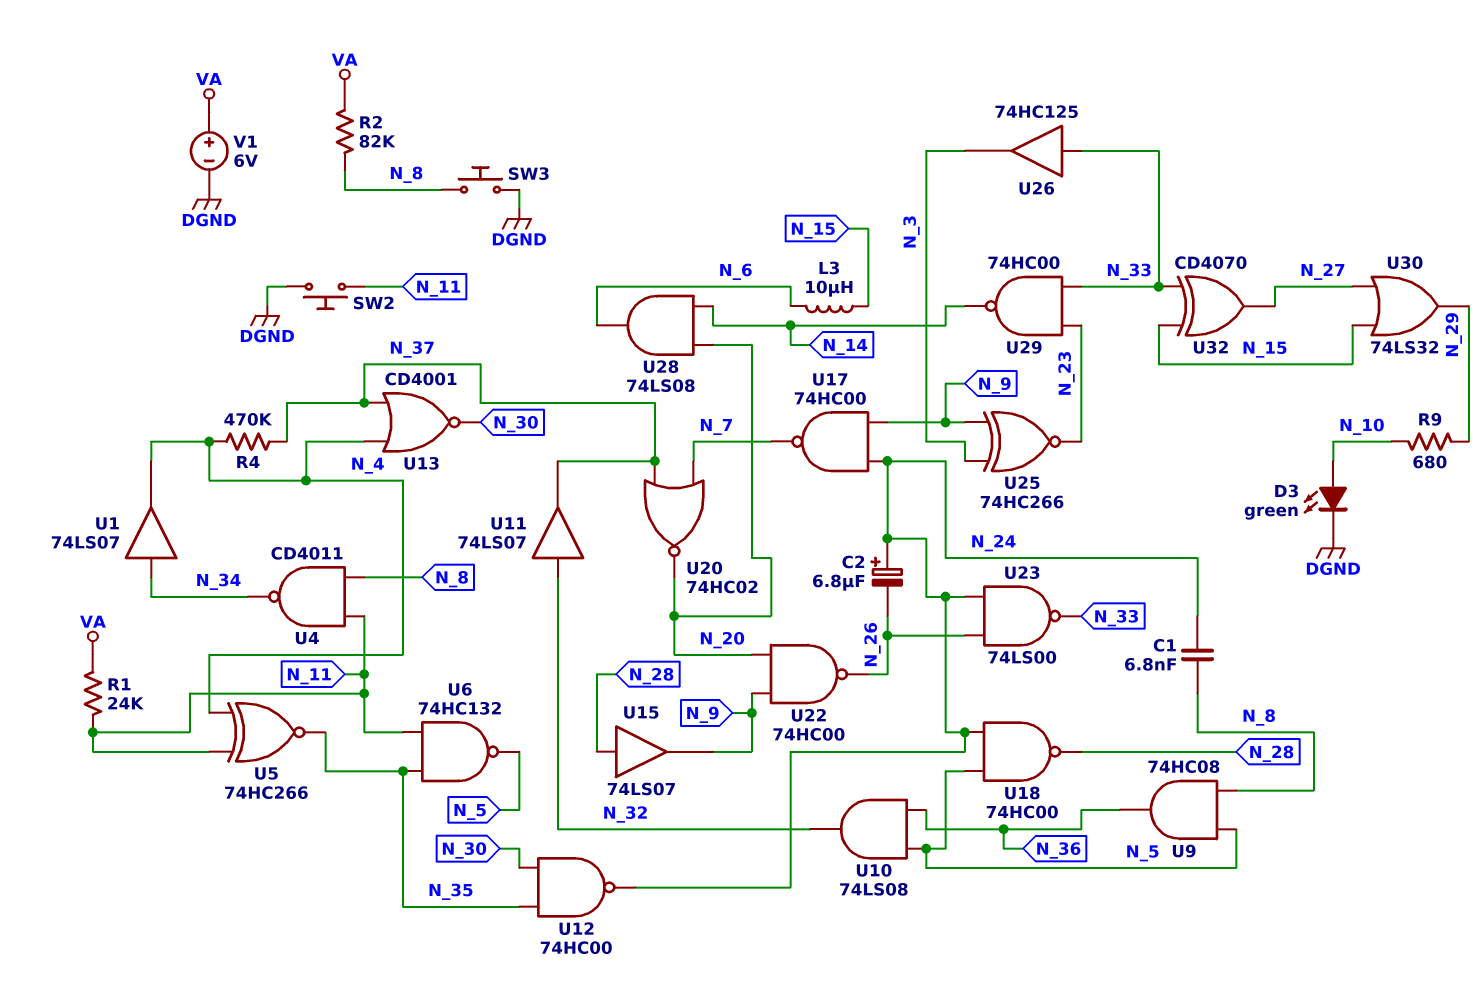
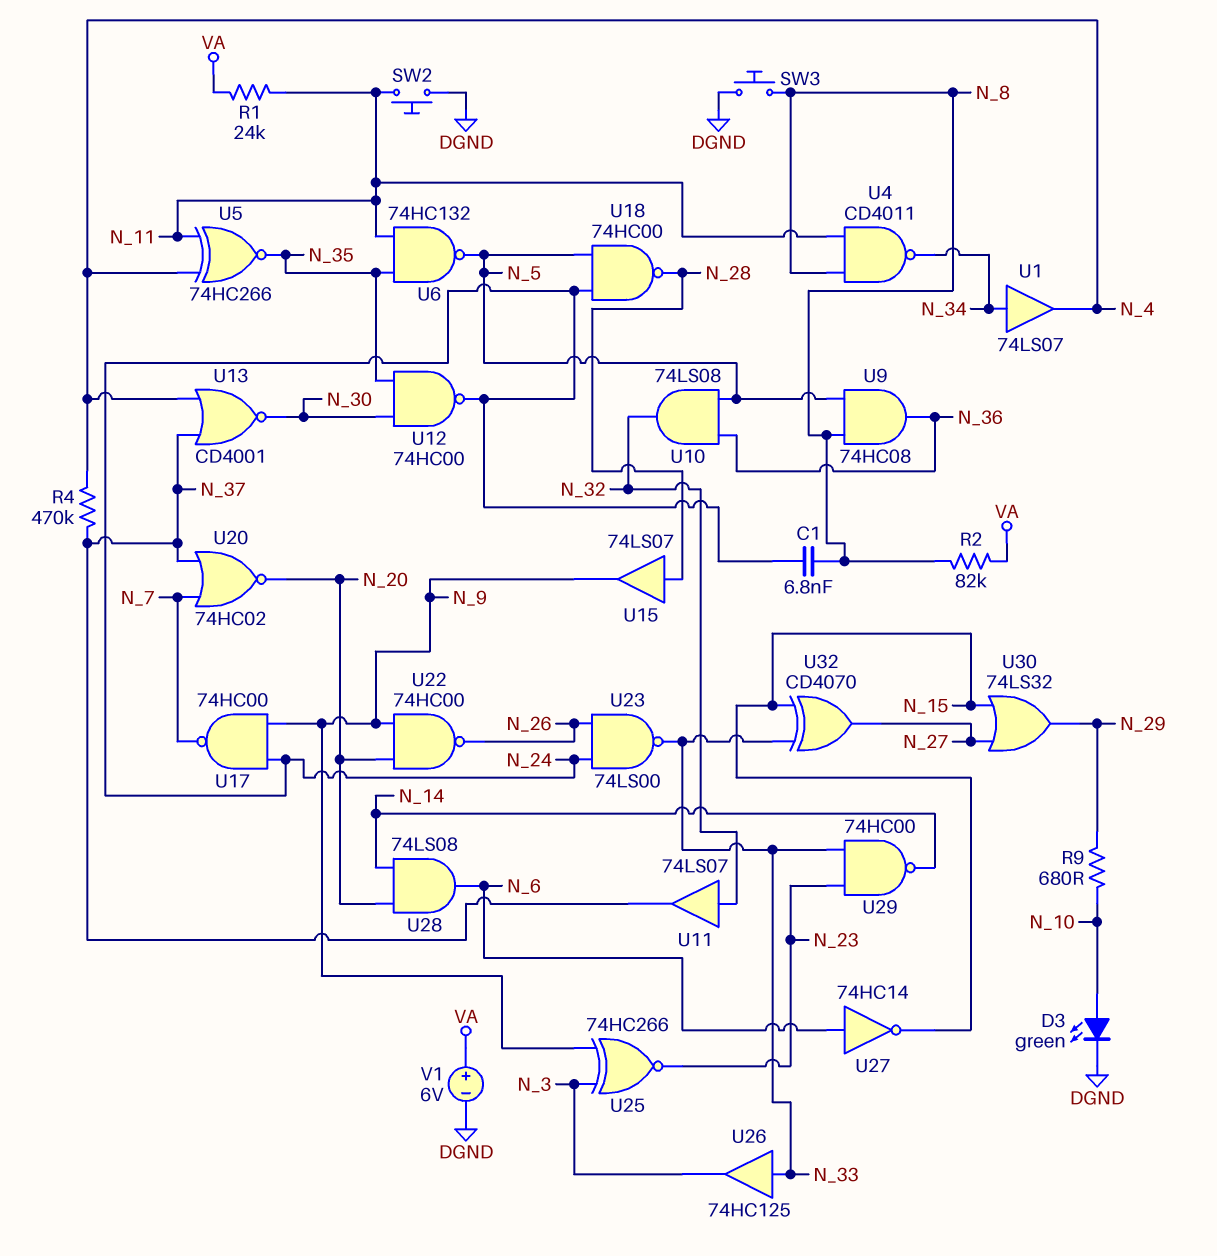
C2: 6.8uF (plus N_24, minus N_26) -> none
L3: 10uH (N_6, N_15) -> none
U27: none -> NOT 74HC14 (in N_6, out N_15)

